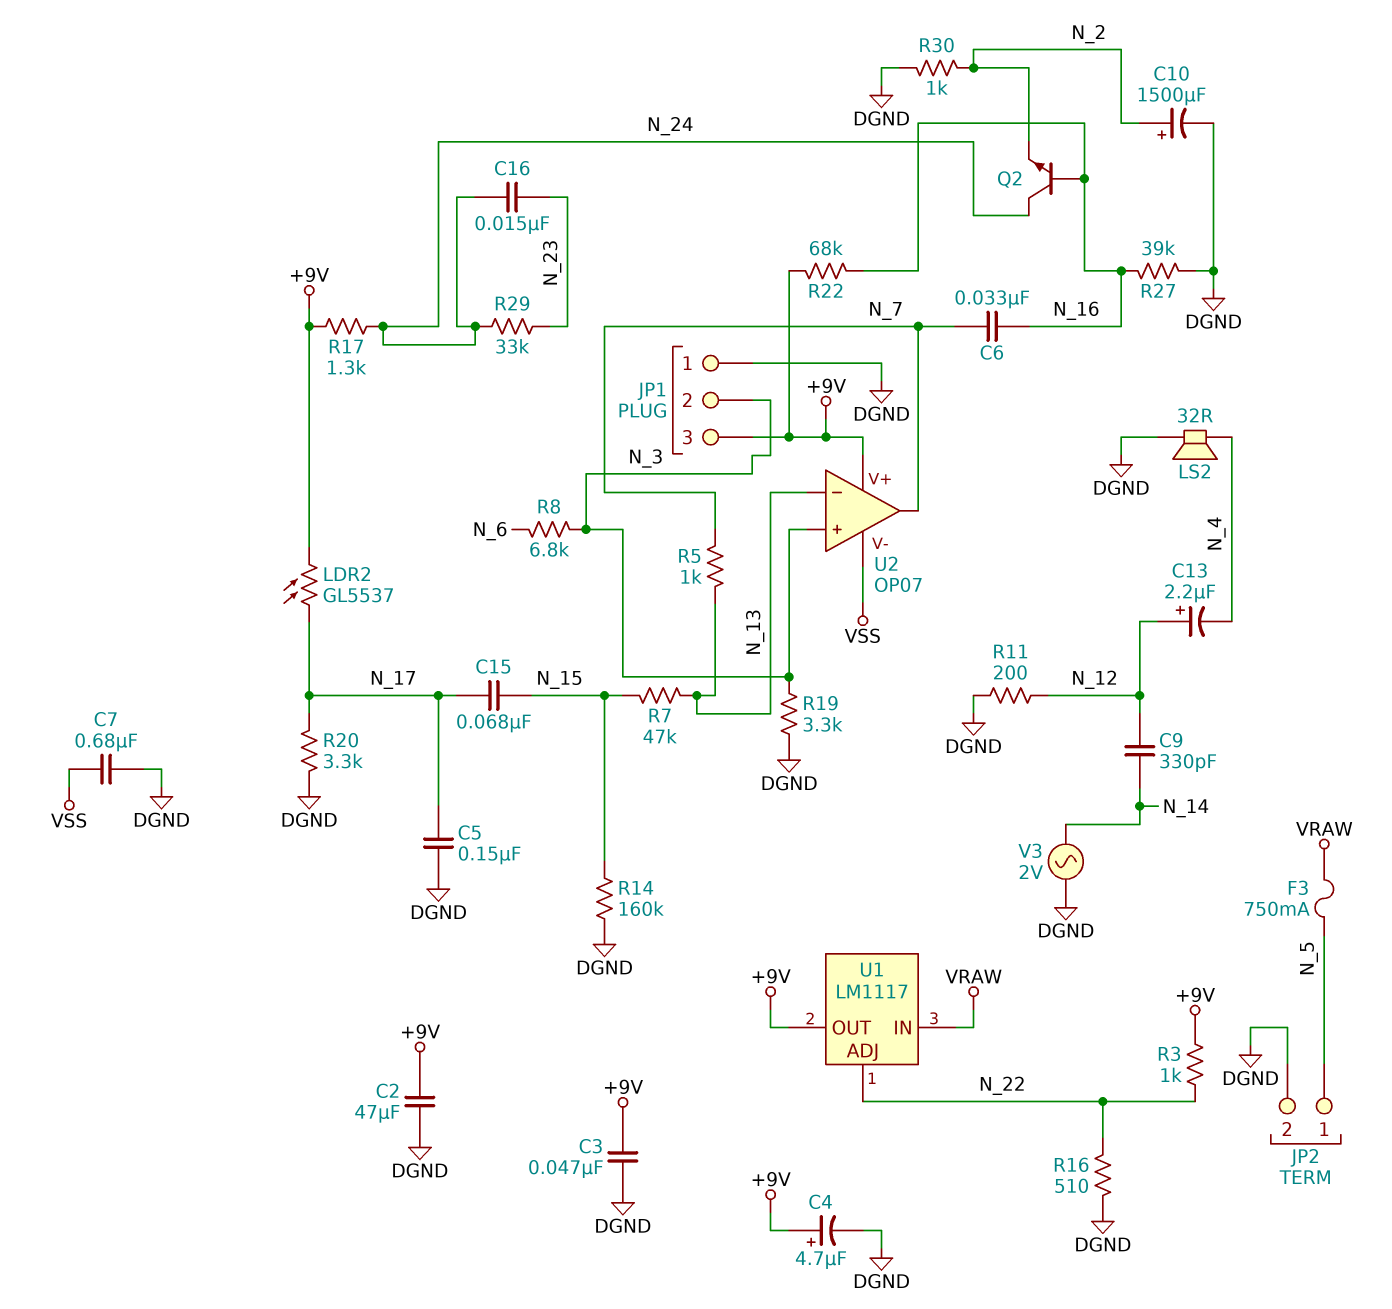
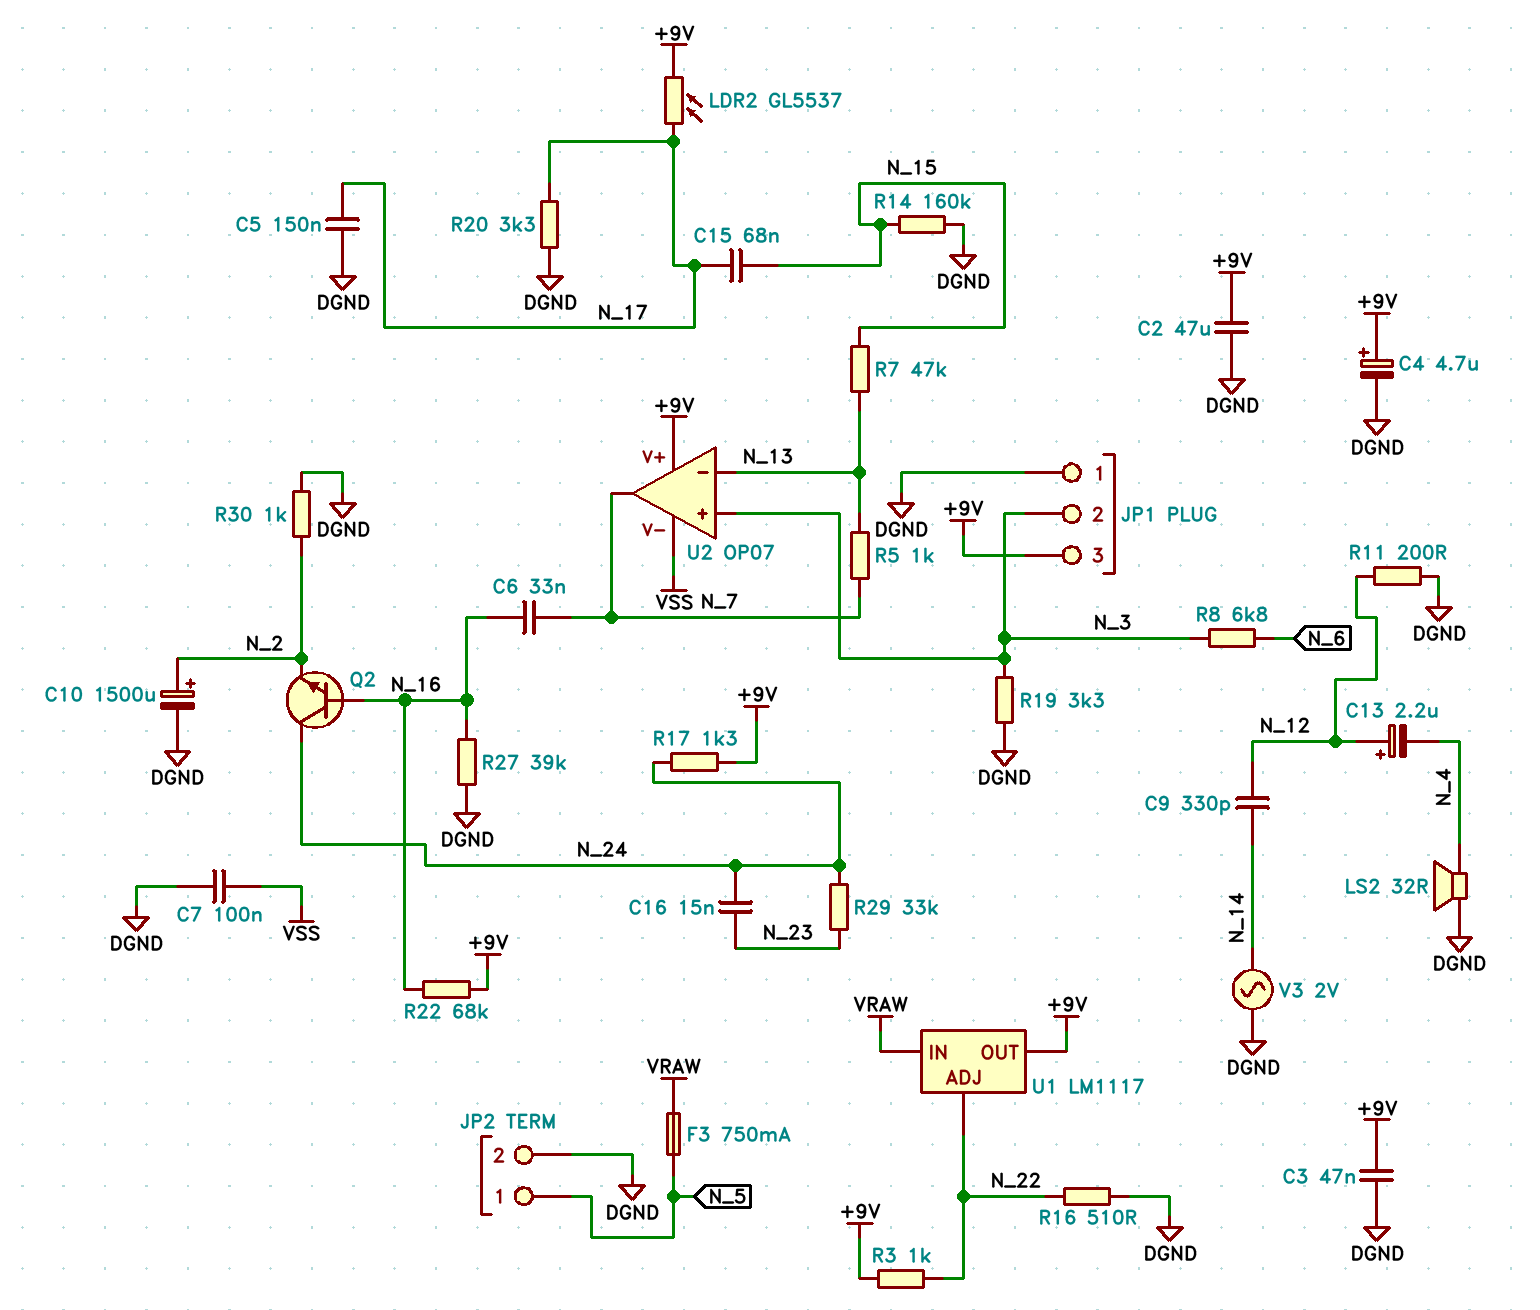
C7: 680nF (DGND, VSS) -> 100nF (DGND, VSS)

